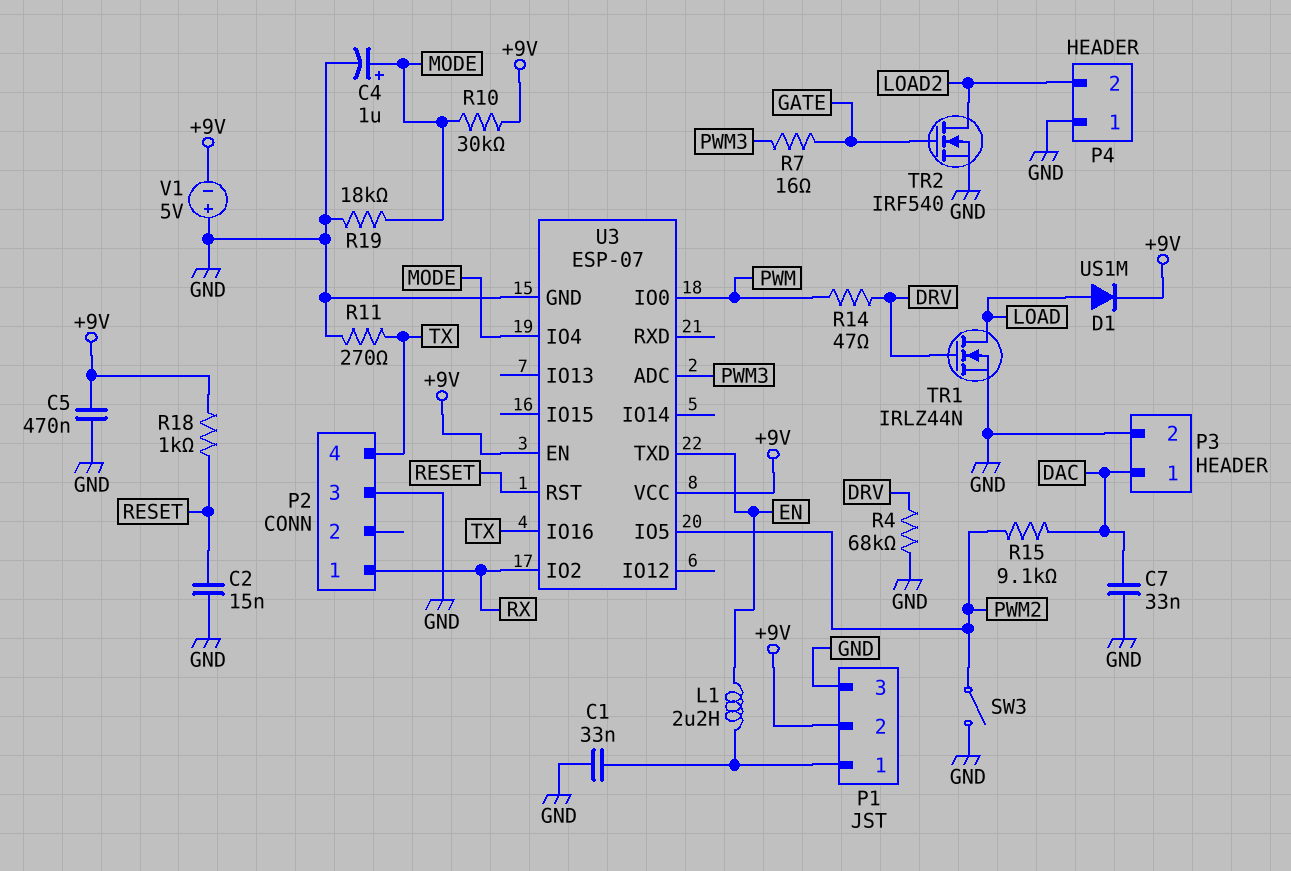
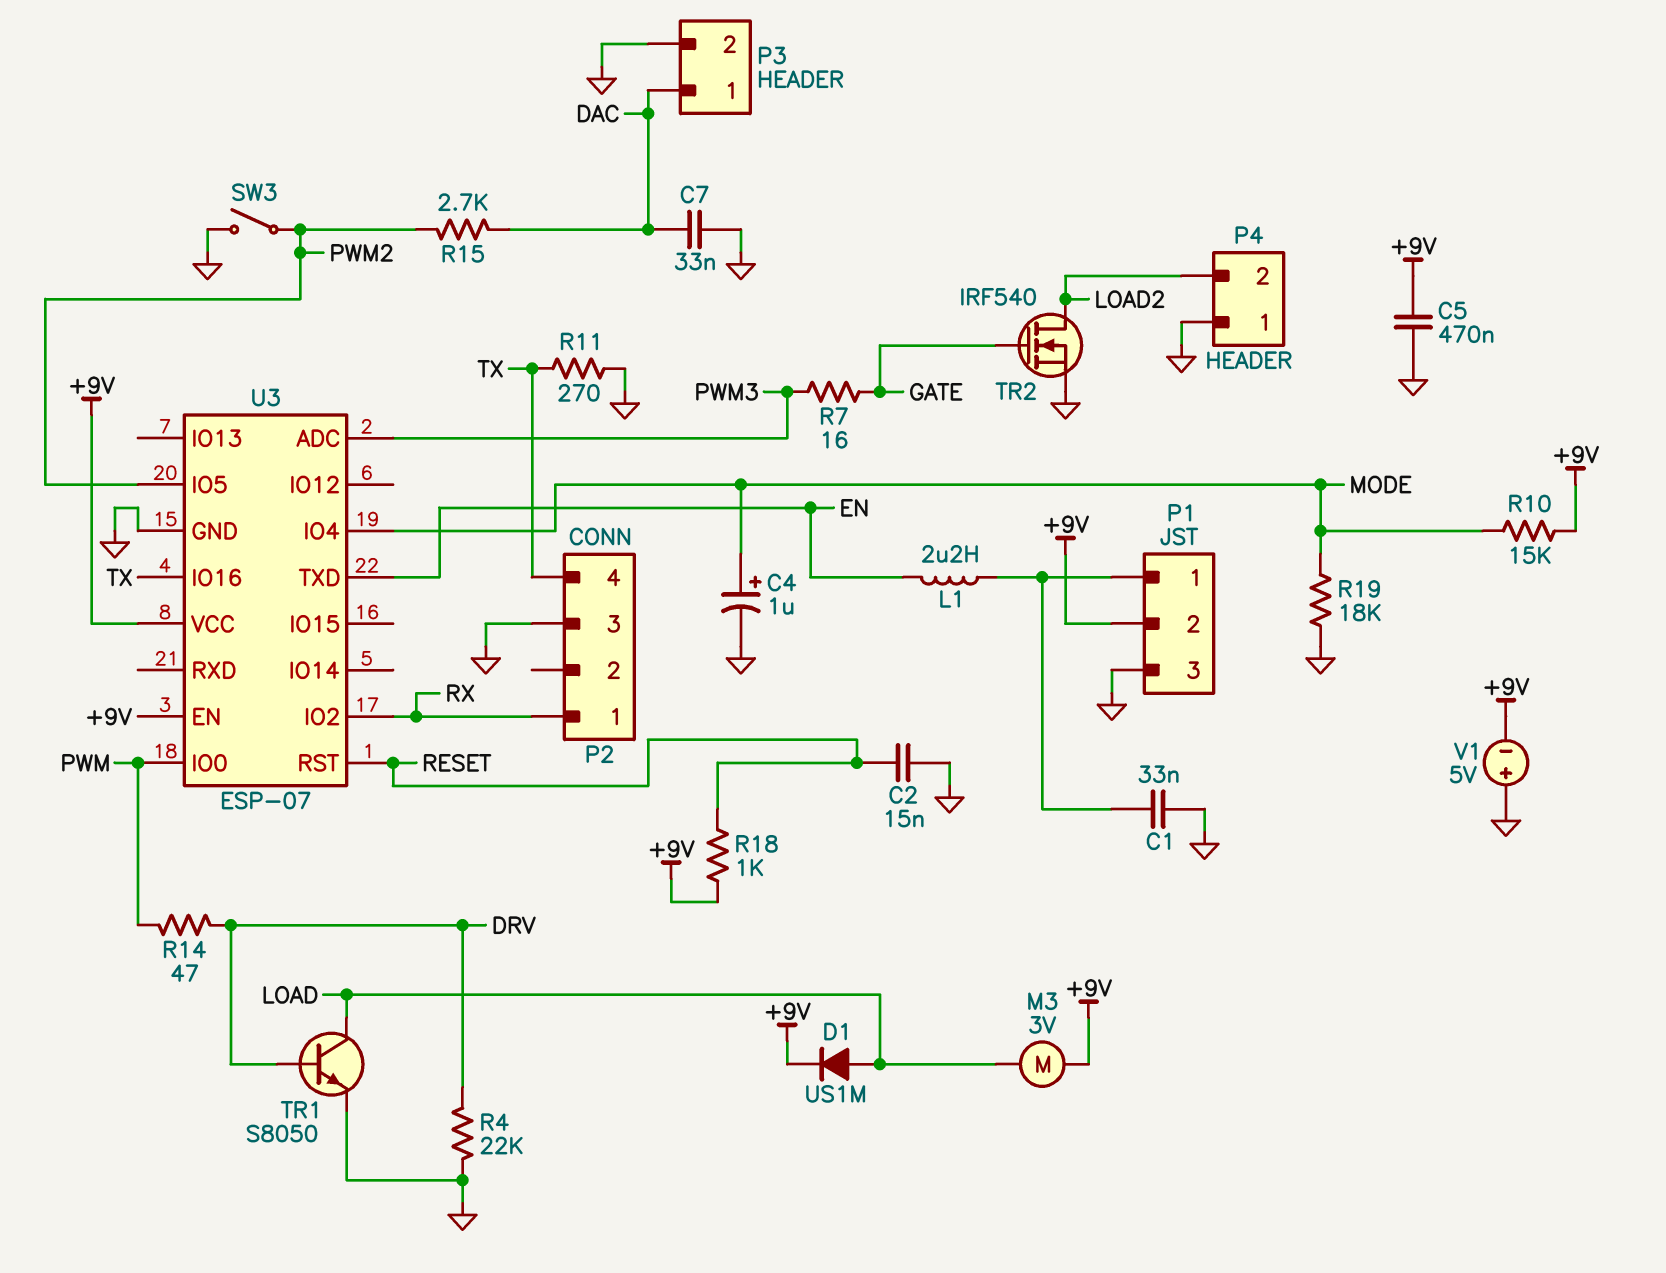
M3: none -> motor 3V (+9V, LOAD)
R4: 68k (DRV, GND) -> 22k (DRV, GND)
R10: 30k (+9V, MODE) -> 15k (+9V, MODE)
R15: 9.1k (DAC, PWM2) -> 2.7k (DAC, PWM2)
TR1: NMOS IRLZ44N (G DRV, D LOAD, S GND) -> NPN S8050 (B DRV, C LOAD, E GND)

